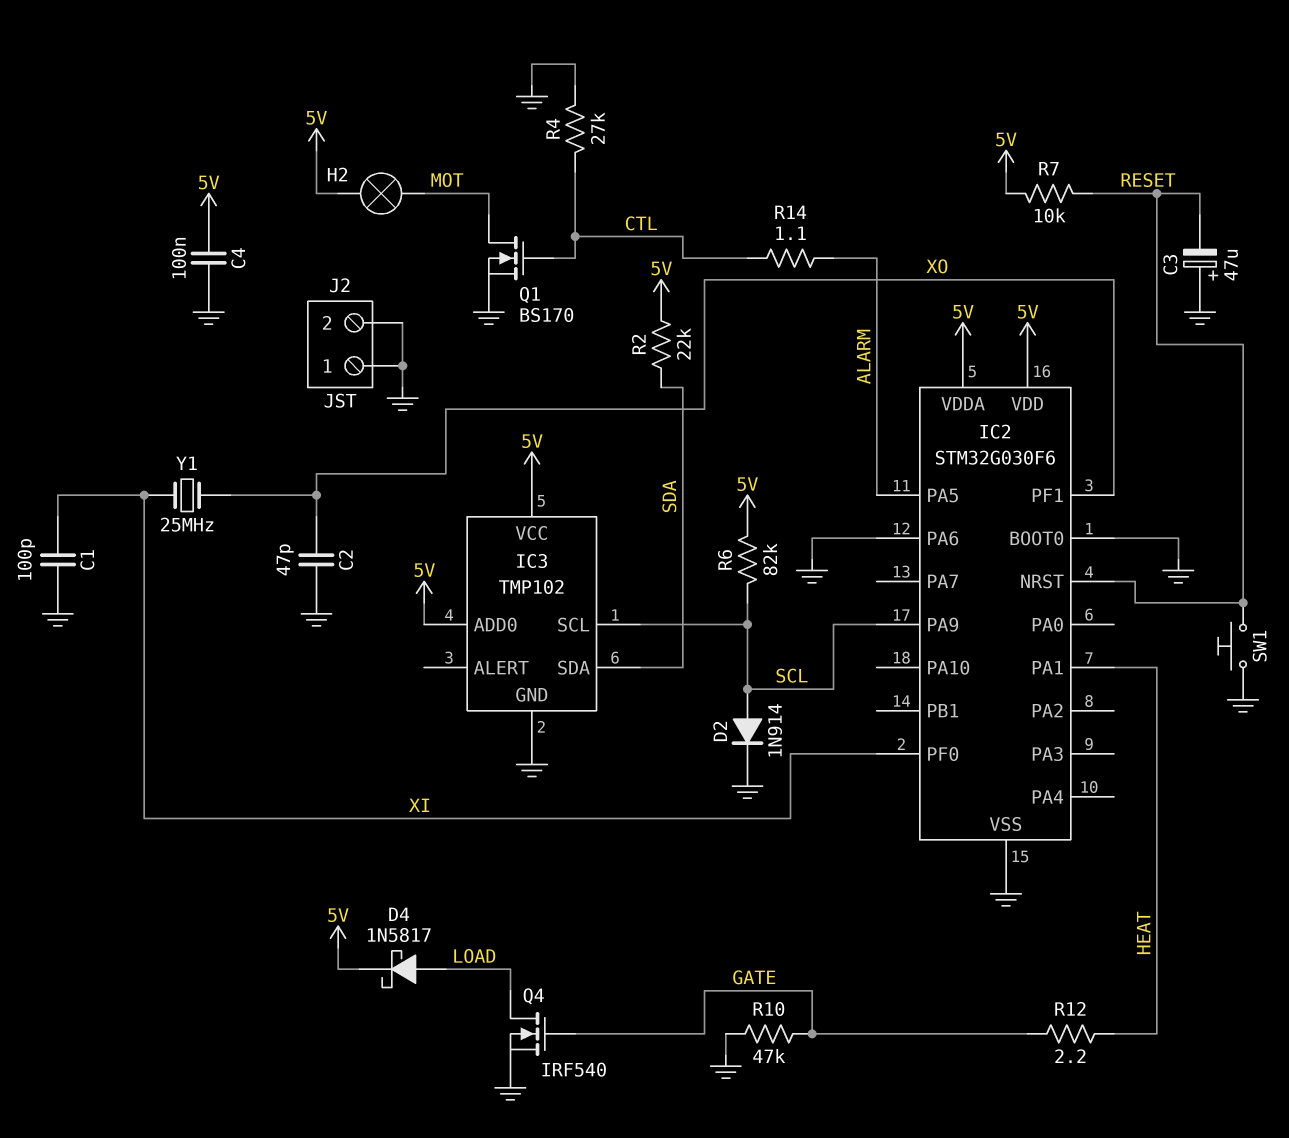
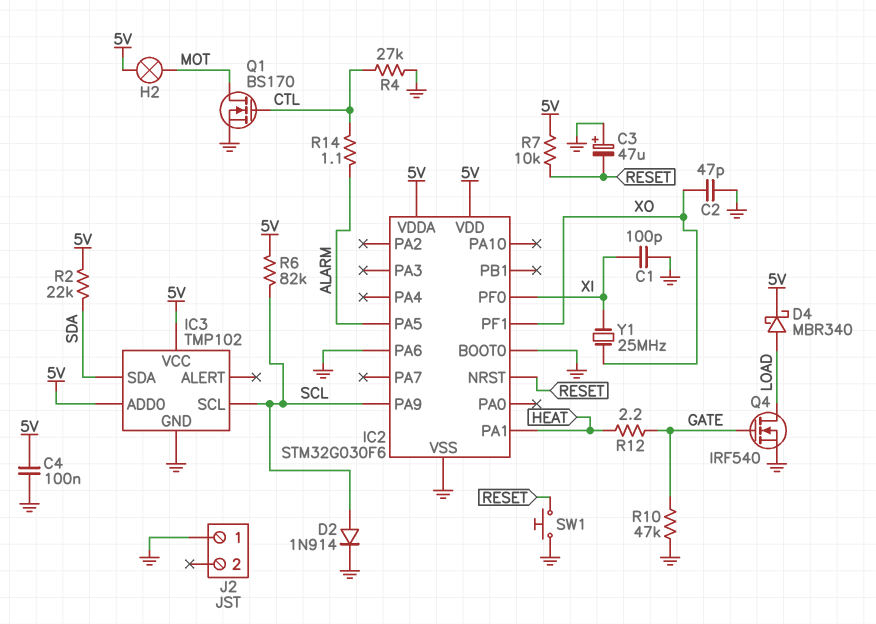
D4: schottky 1N5817 (A LOAD, K 5V) -> schottky MBR340 (A LOAD, K 5V)
J2 pin 2: GND -> none

